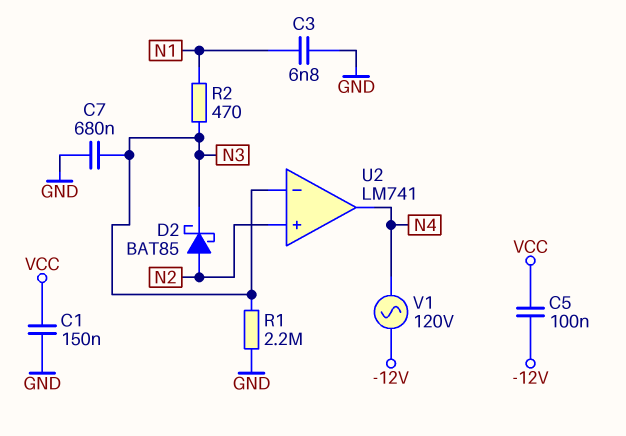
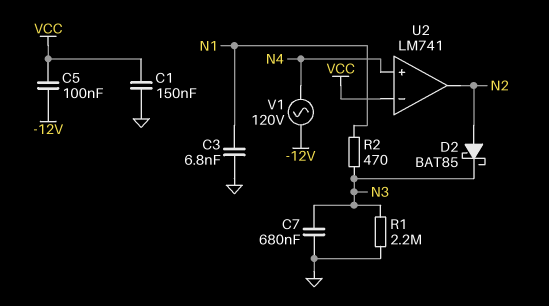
U2 pin in+: N2 -> N4
U2 pin in-: N3 -> VCC
U2 pin out: N4 -> N2

